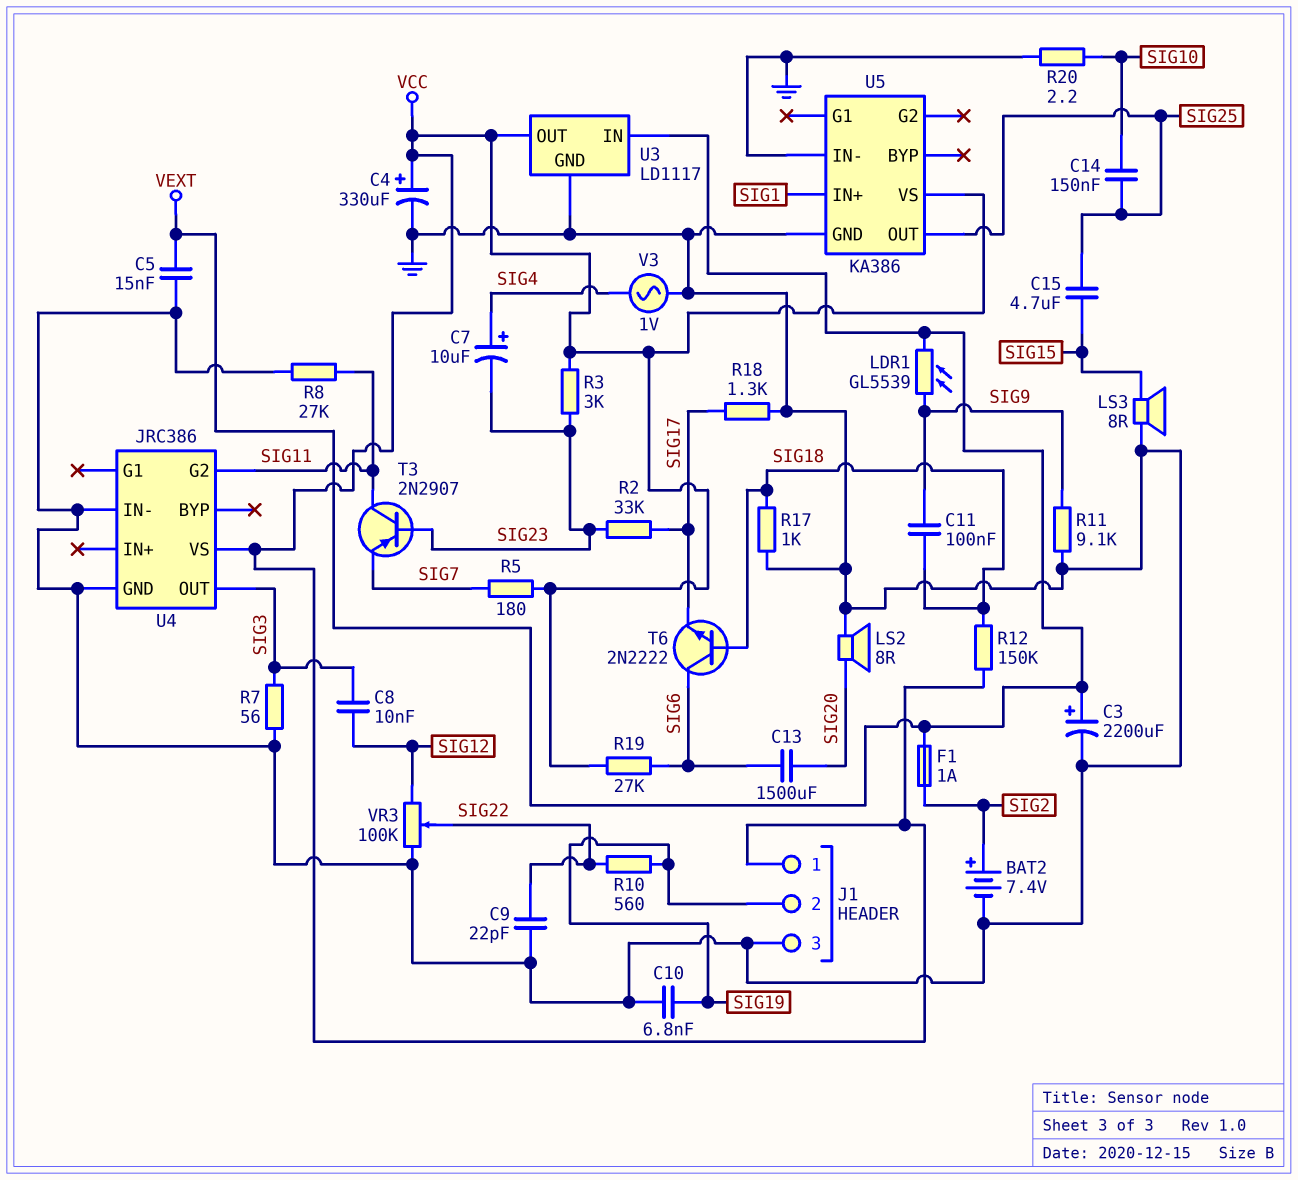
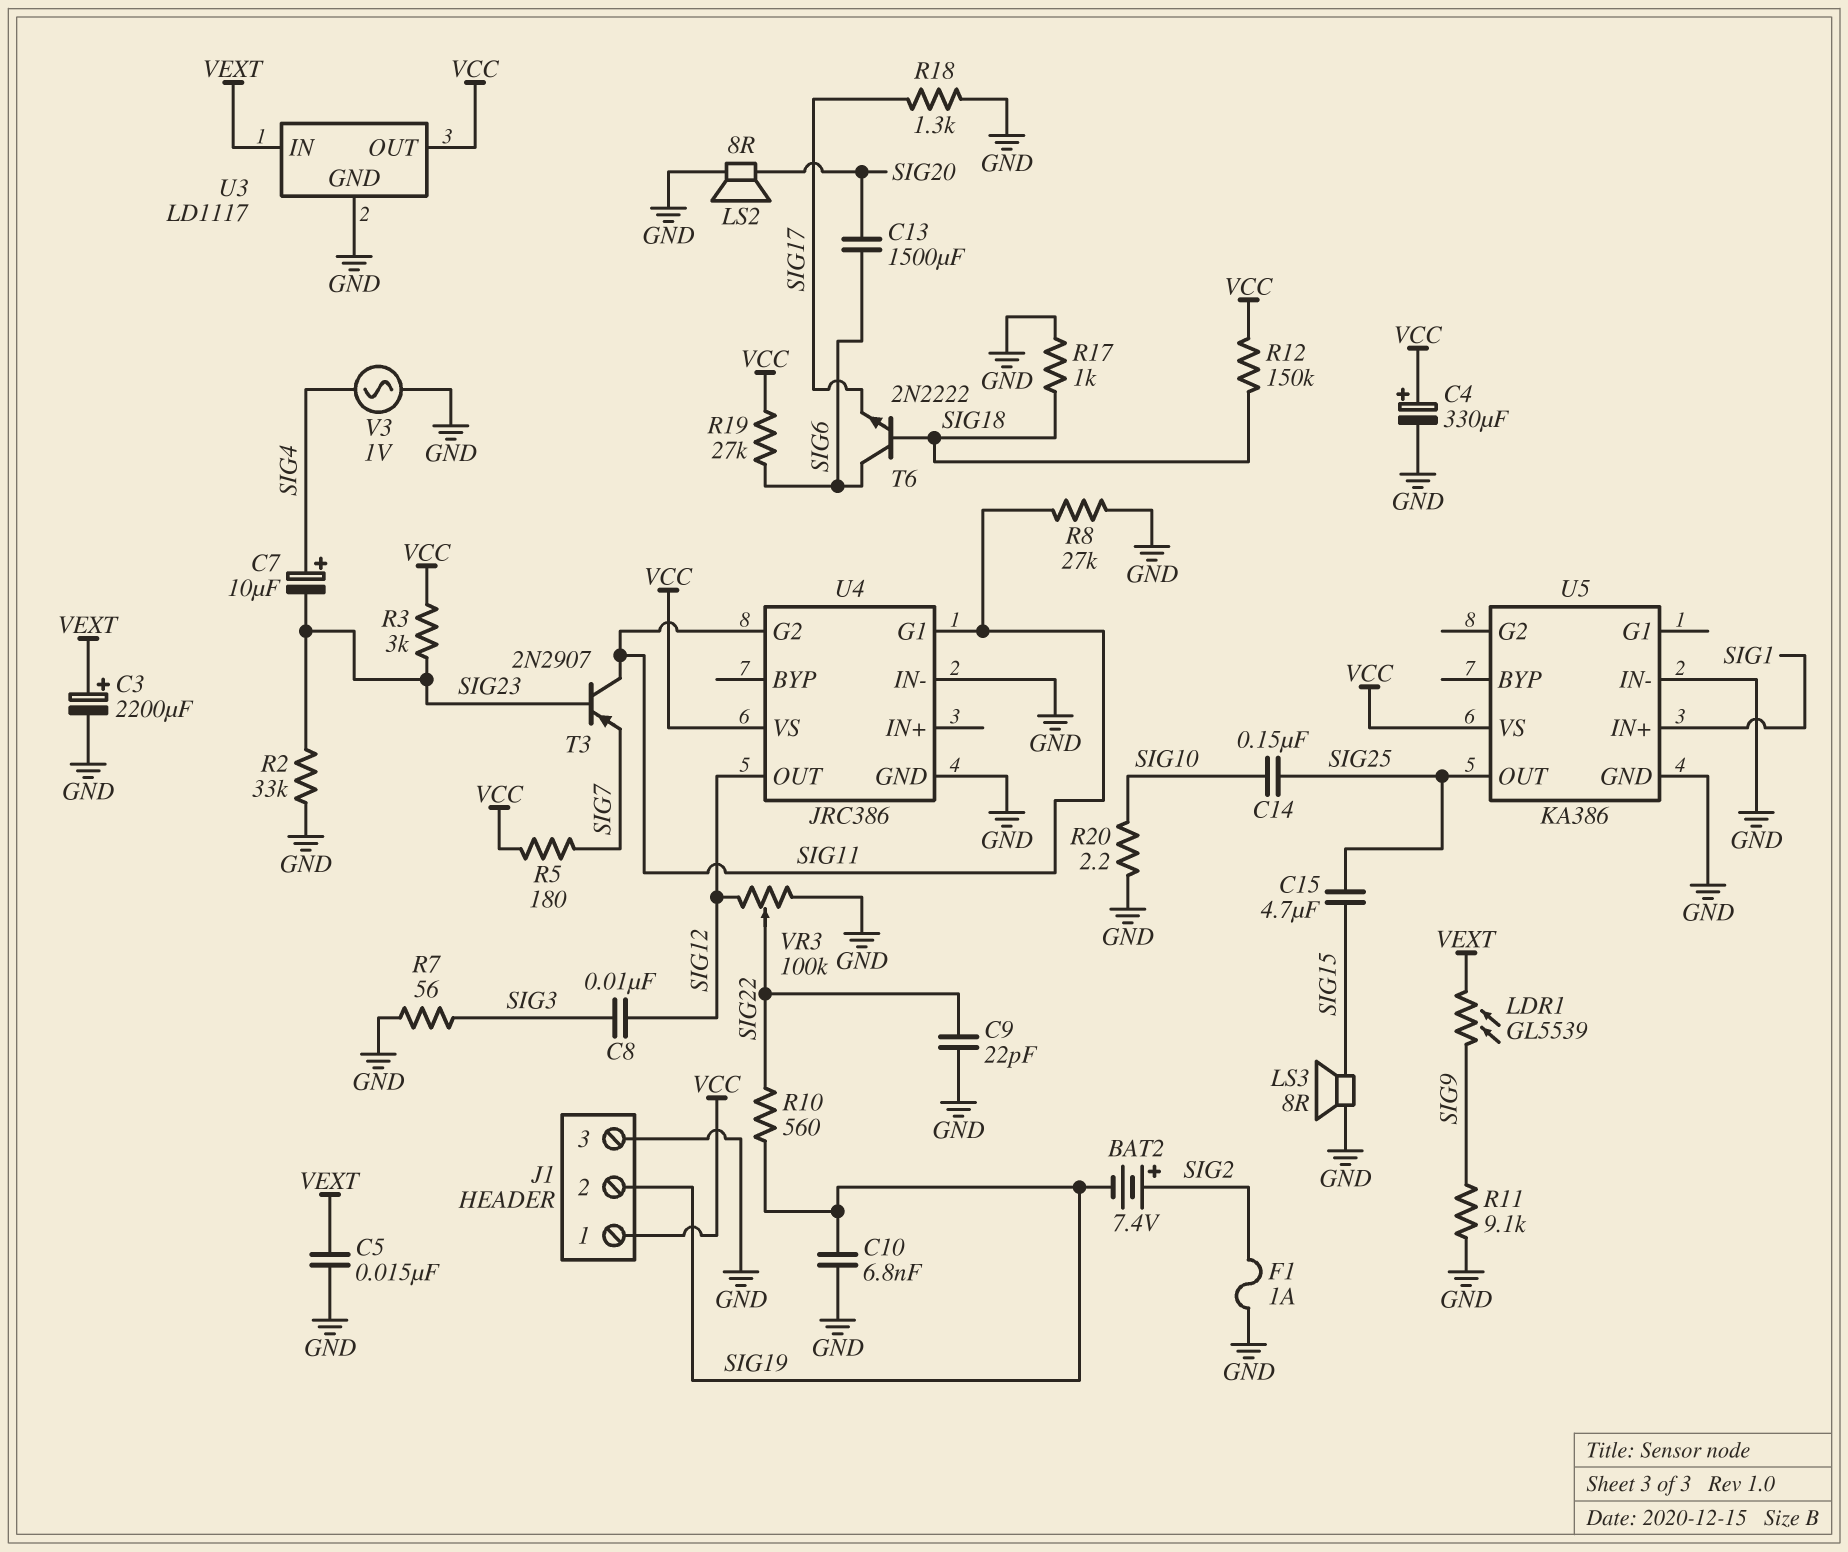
BAT2: 7.4V (plus SIG2, minus GND) -> 7.4V (plus SIG2, minus SIG19)
C11: 100nF (SIG9, SIG18) -> none
F1: 1A (SIG2, VEXT) -> 1A (GND, SIG2)
R2: 33k (SIG17, SIG23) -> 33k (GND, SIG23)
U4 pin G1: none -> SIG11
U4 pin OUT: SIG3 -> SIG12

